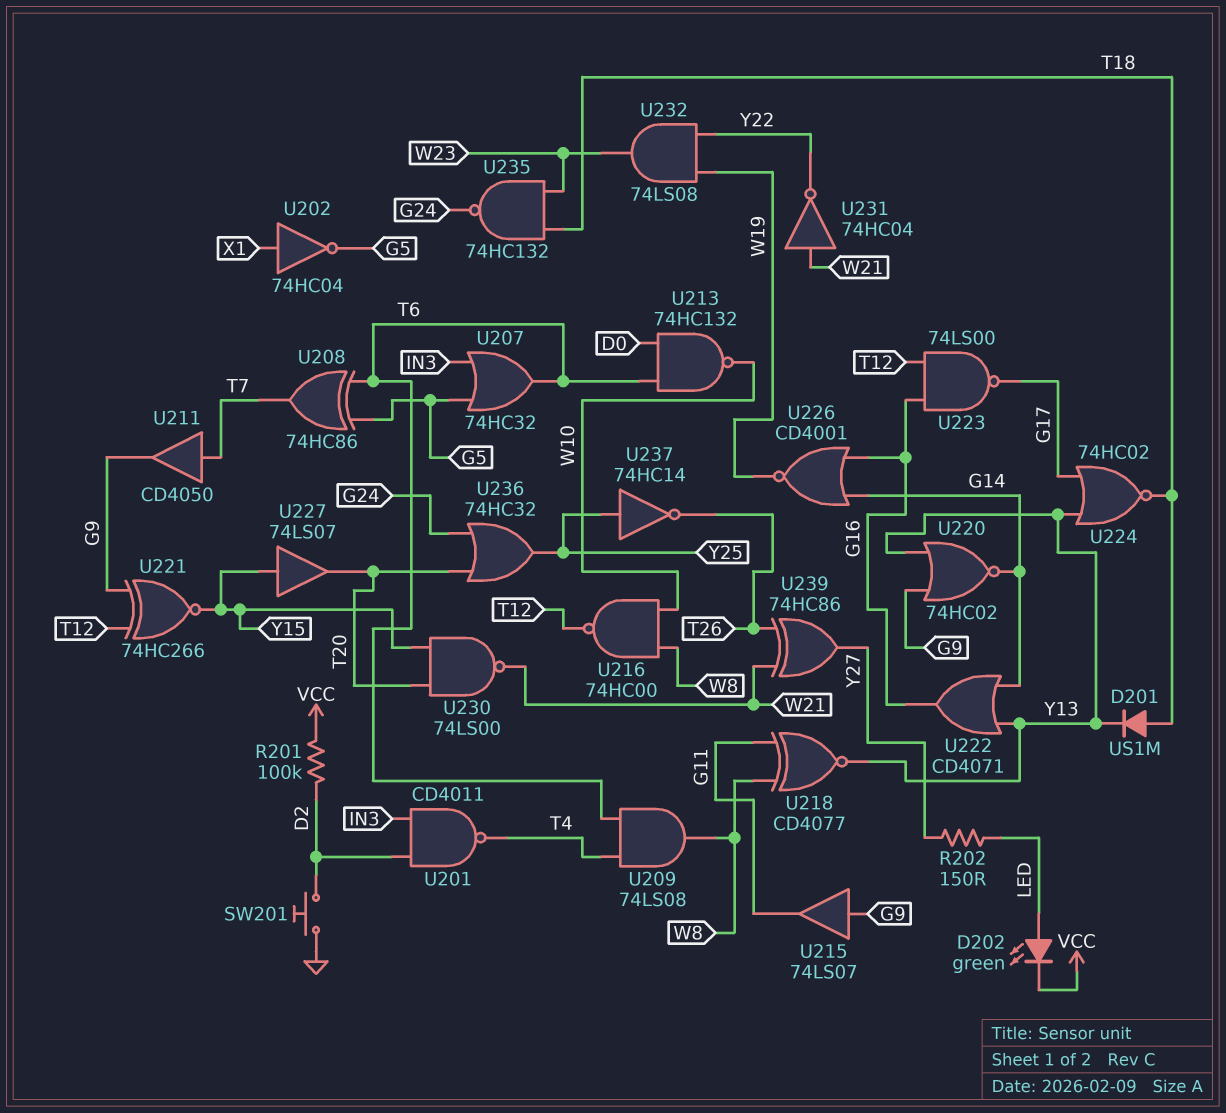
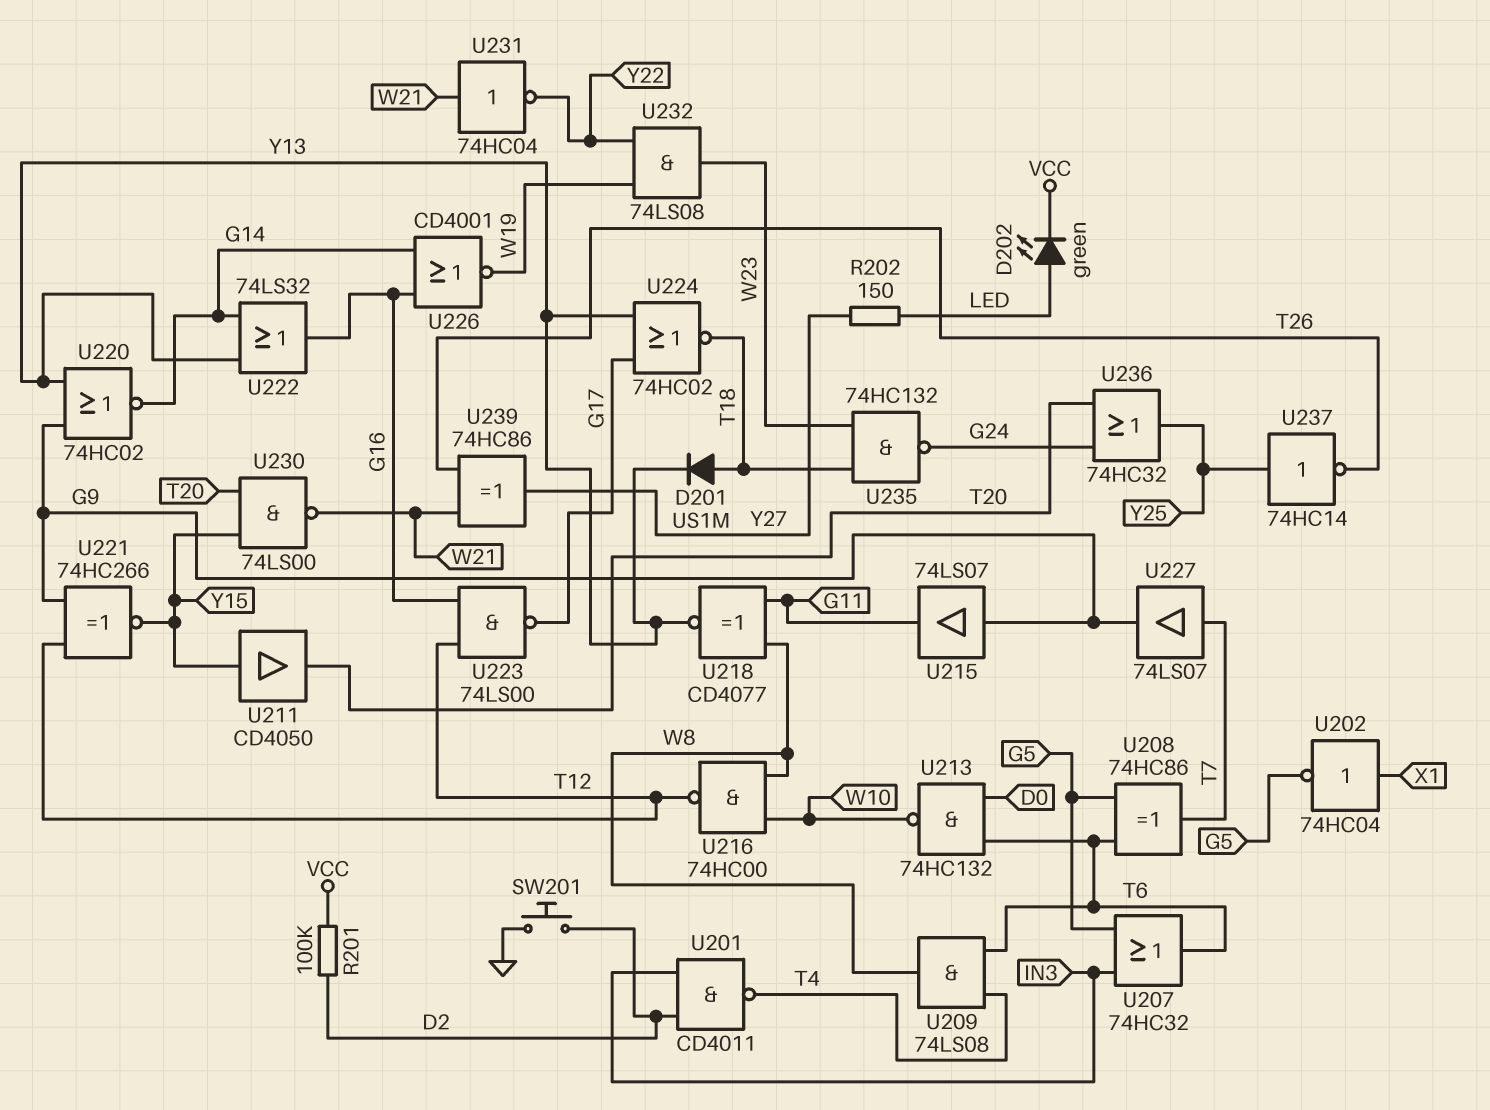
U211: buffer CD4050 (in T7, out G9) -> buffer CD4050 (in Y15, out T20)
U222: OR CD4071 (in G14, in Y13, out G16) -> OR 74LS32 (in G14, in Y13, out G16)
U227: buffer 74LS07 (in Y15, out T20) -> buffer 74LS07 (in T7, out G9)

